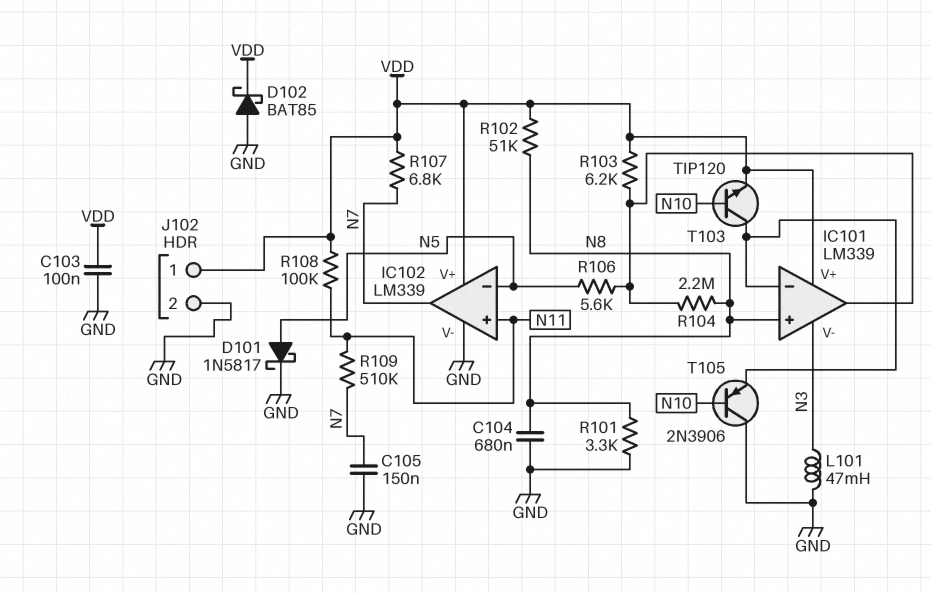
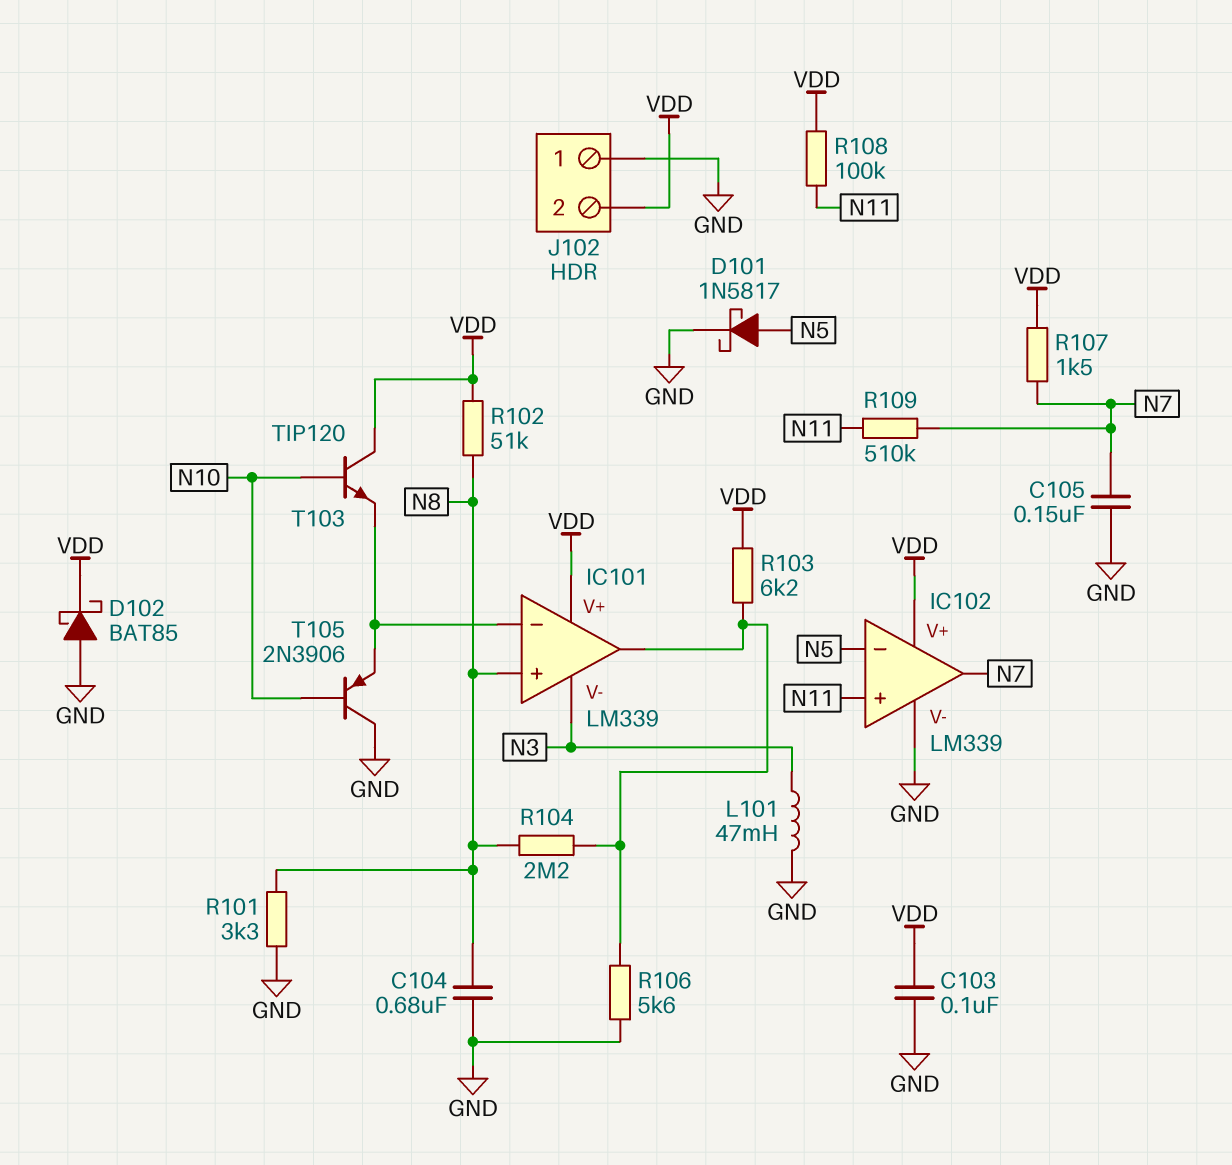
J102 pin 1: VDD -> GND
J102 pin 2: GND -> VDD
R106: 5.6k (IC101/out, N5) -> 5.6k (GND, IC101/out)
R107: 6.8k (N7, VDD) -> 1.5k (N7, VDD)
T103: NPN TIP120 (B N10, C IC101/in-, E VDD) -> NPN TIP120 (B N10, C VDD, E IC101/in-)

